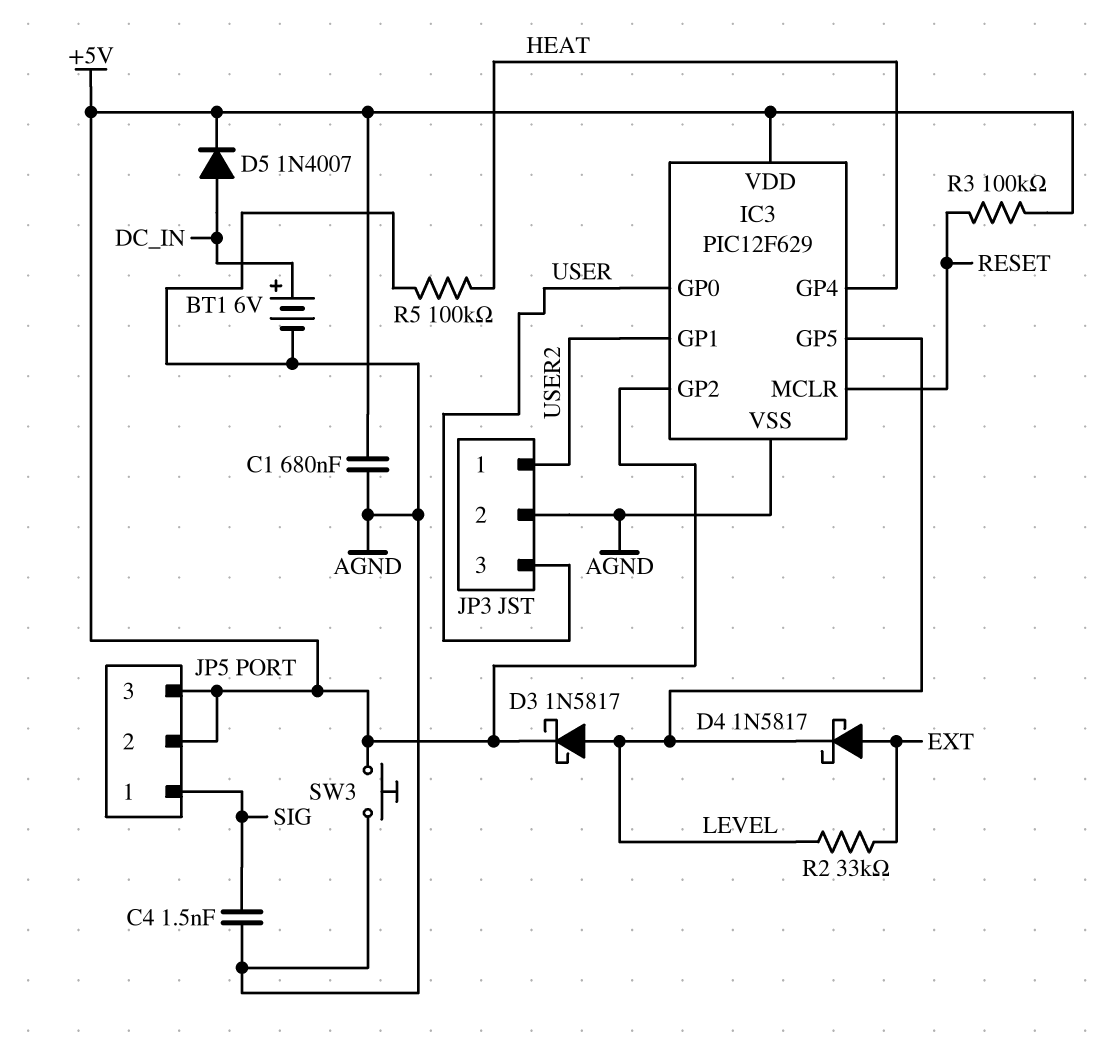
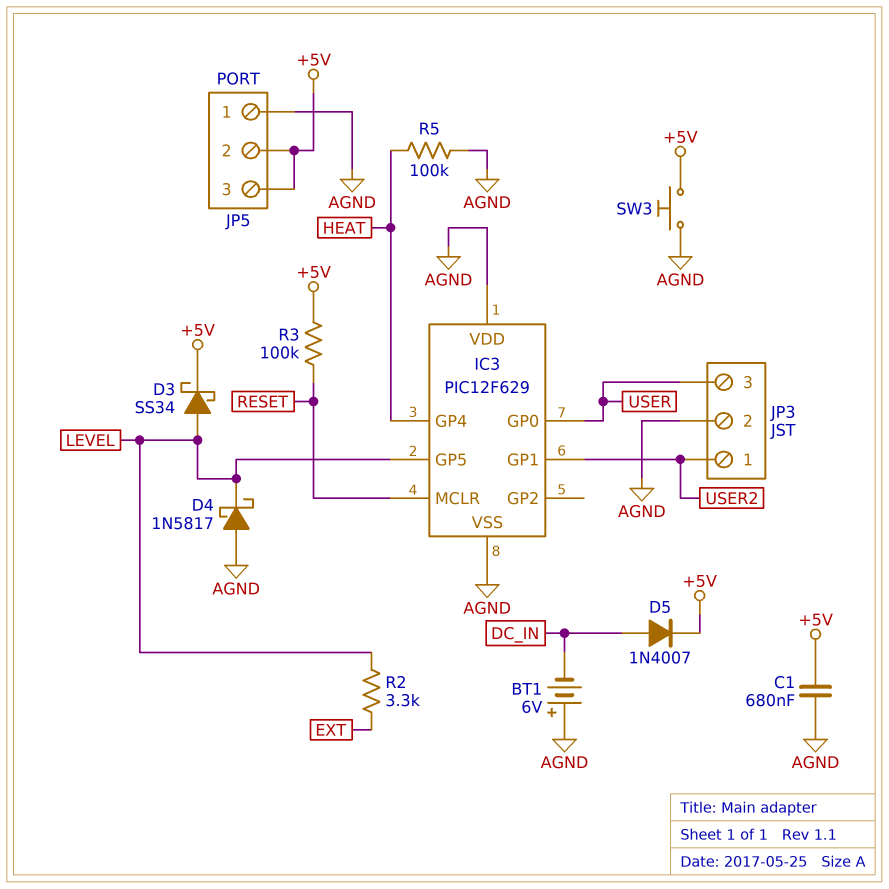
BT1: 6V (plus DC_IN, minus AGND) -> 6V (plus AGND, minus DC_IN)
C4: 1.5nF (AGND, SIG) -> none
D3: schottky 1N5817 (A LEVEL, K +5V) -> schottky SS34 (A LEVEL, K +5V)
D4: schottky 1N5817 (A EXT, K LEVEL) -> schottky 1N5817 (A AGND, K LEVEL)
IC3 pin GP2: +5V -> none
IC3 pin VDD: +5V -> AGND
JP5 pin 1: SIG -> AGND
R2: 33k (EXT, LEVEL) -> 3.3k (EXT, LEVEL)

